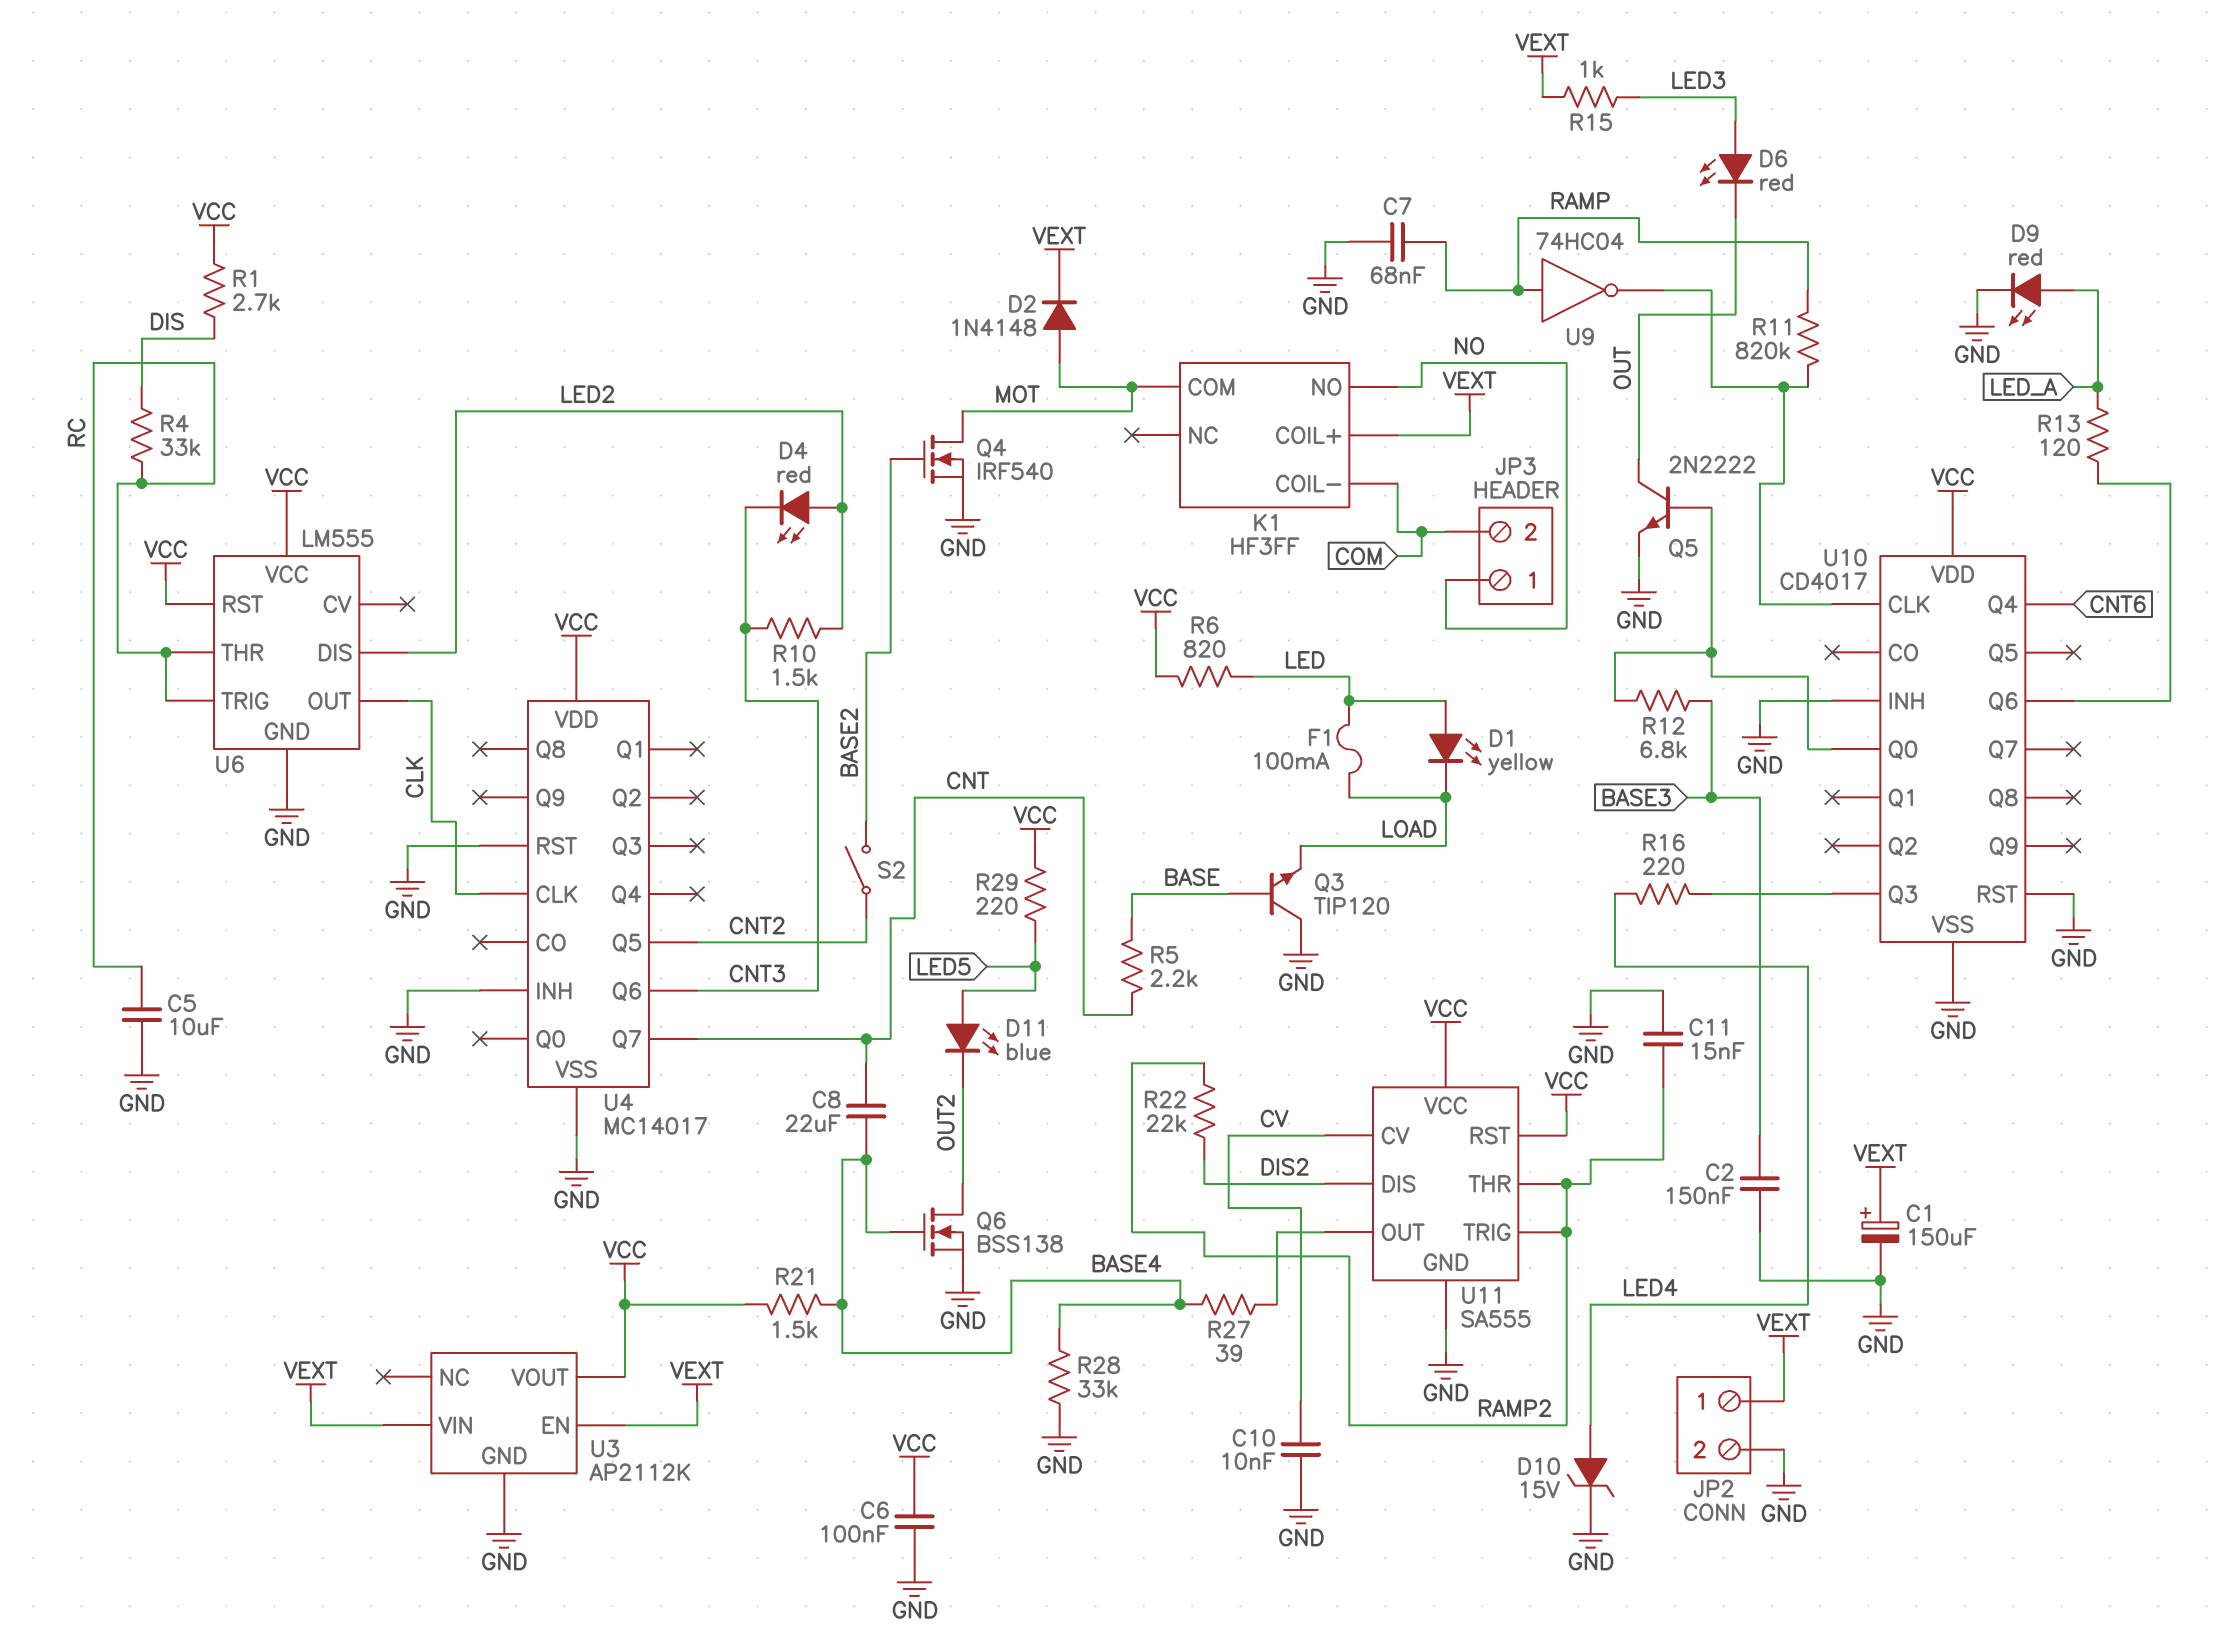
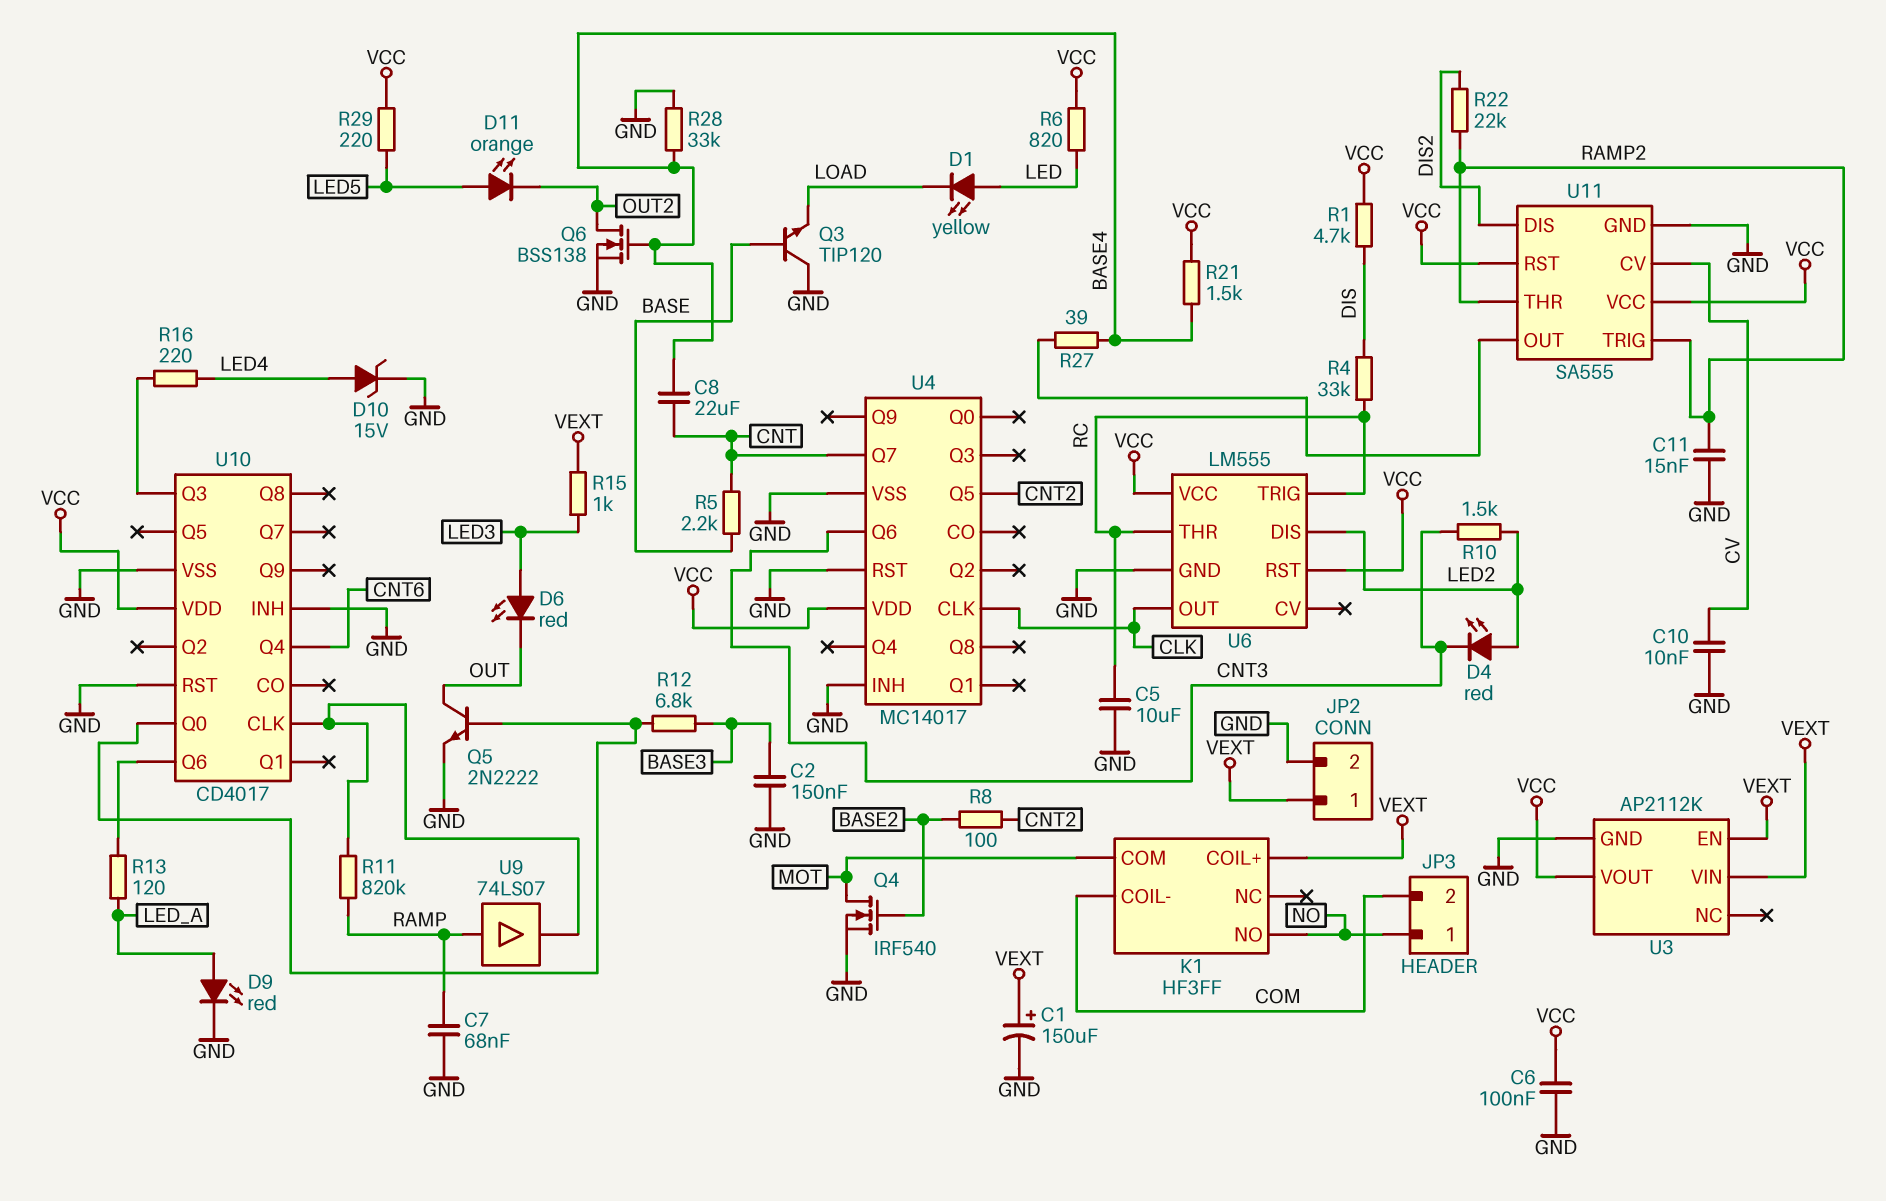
D2: diode 1N4148 (A MOT, K VEXT) -> none
D11: LED blue (A LED5, K OUT2) -> LED orange (A LED5, K OUT2)
F1: 100mA (LED, LOAD) -> none
R1: 2.7k (DIS, VCC) -> 4.7k (DIS, VCC)
R8: none -> 100 (BASE2, CNT2)
S2: switch (BASE2, CNT2) -> none
U9: NOT 74HC04 (in RAMP, out U10/CLK) -> buffer 74LS07 (in RAMP, out U10/CLK)

